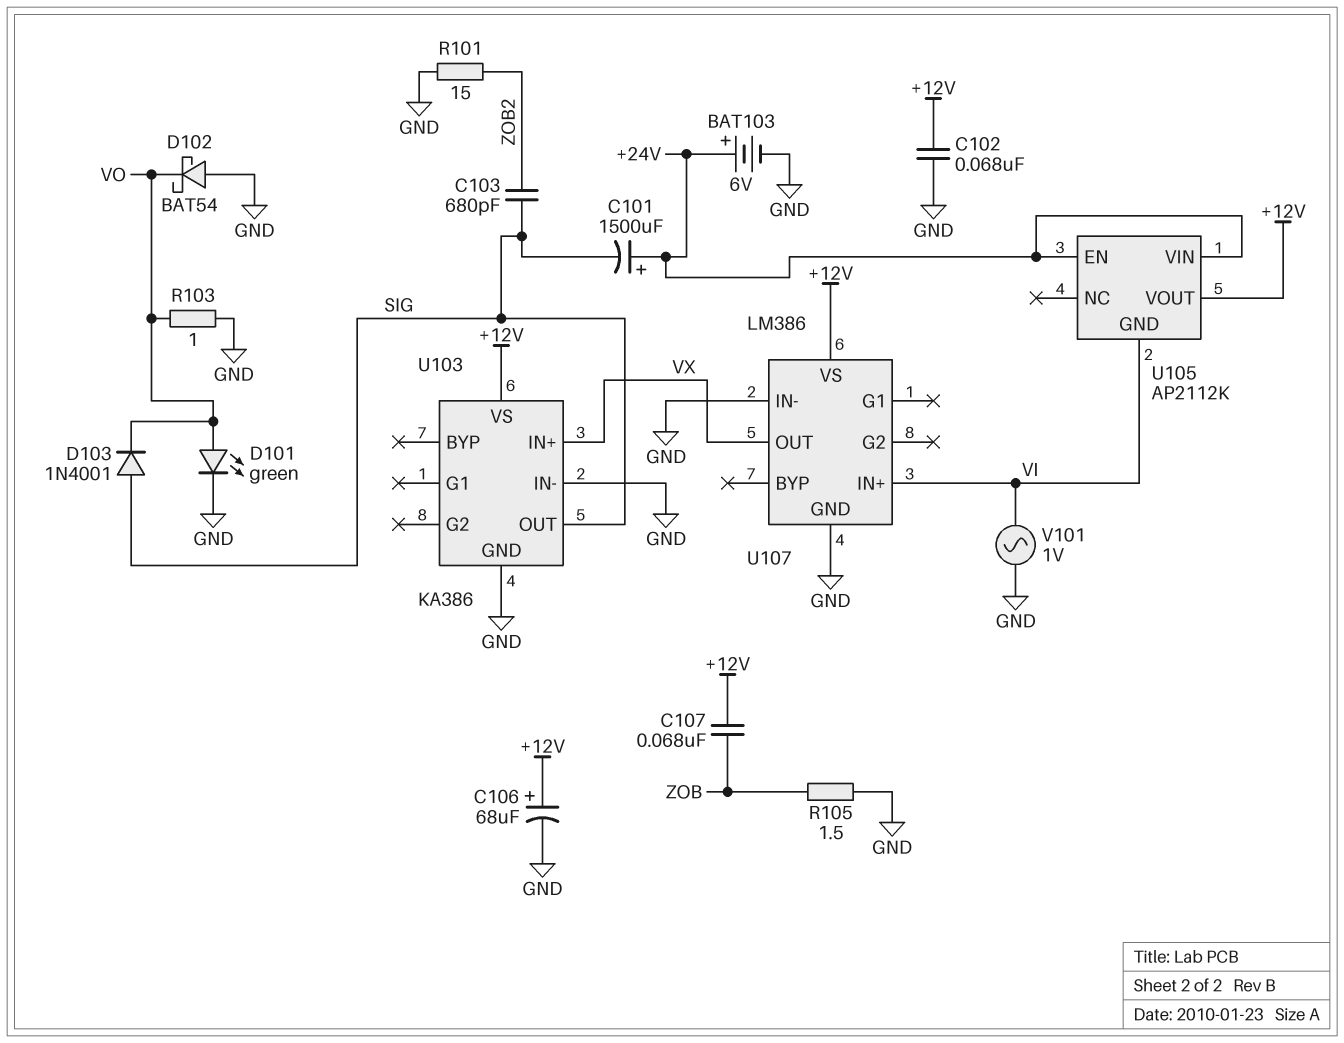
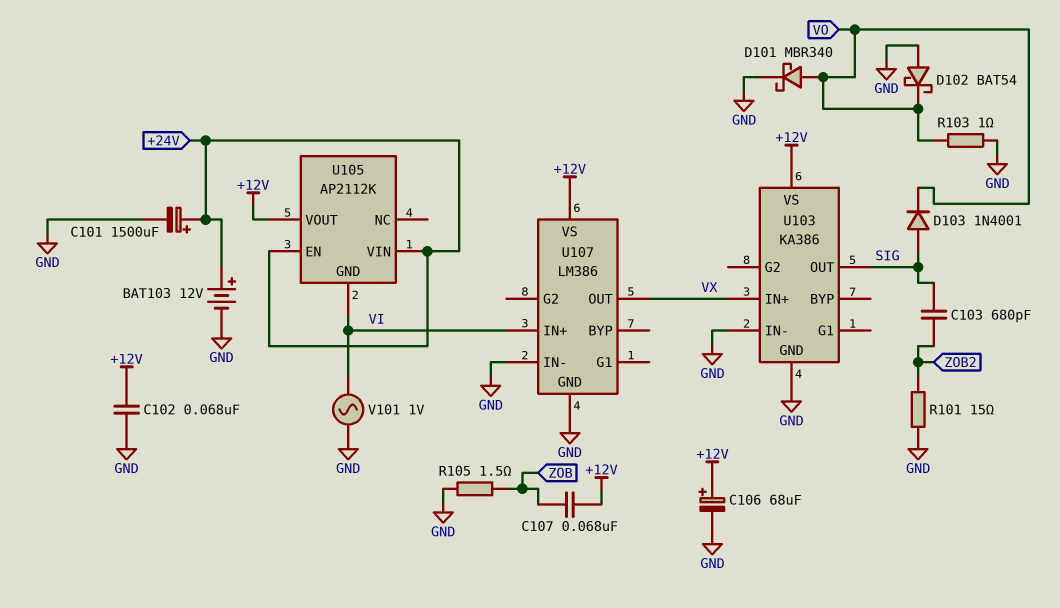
BAT103: 6V (plus +24V, minus GND) -> 12V (plus +24V, minus GND)
C101: 1500uF (plus +24V, minus SIG) -> 1500uF (plus +24V, minus GND)
D101: LED green (A VO, K GND) -> schottky MBR340 (A VO, K GND)

